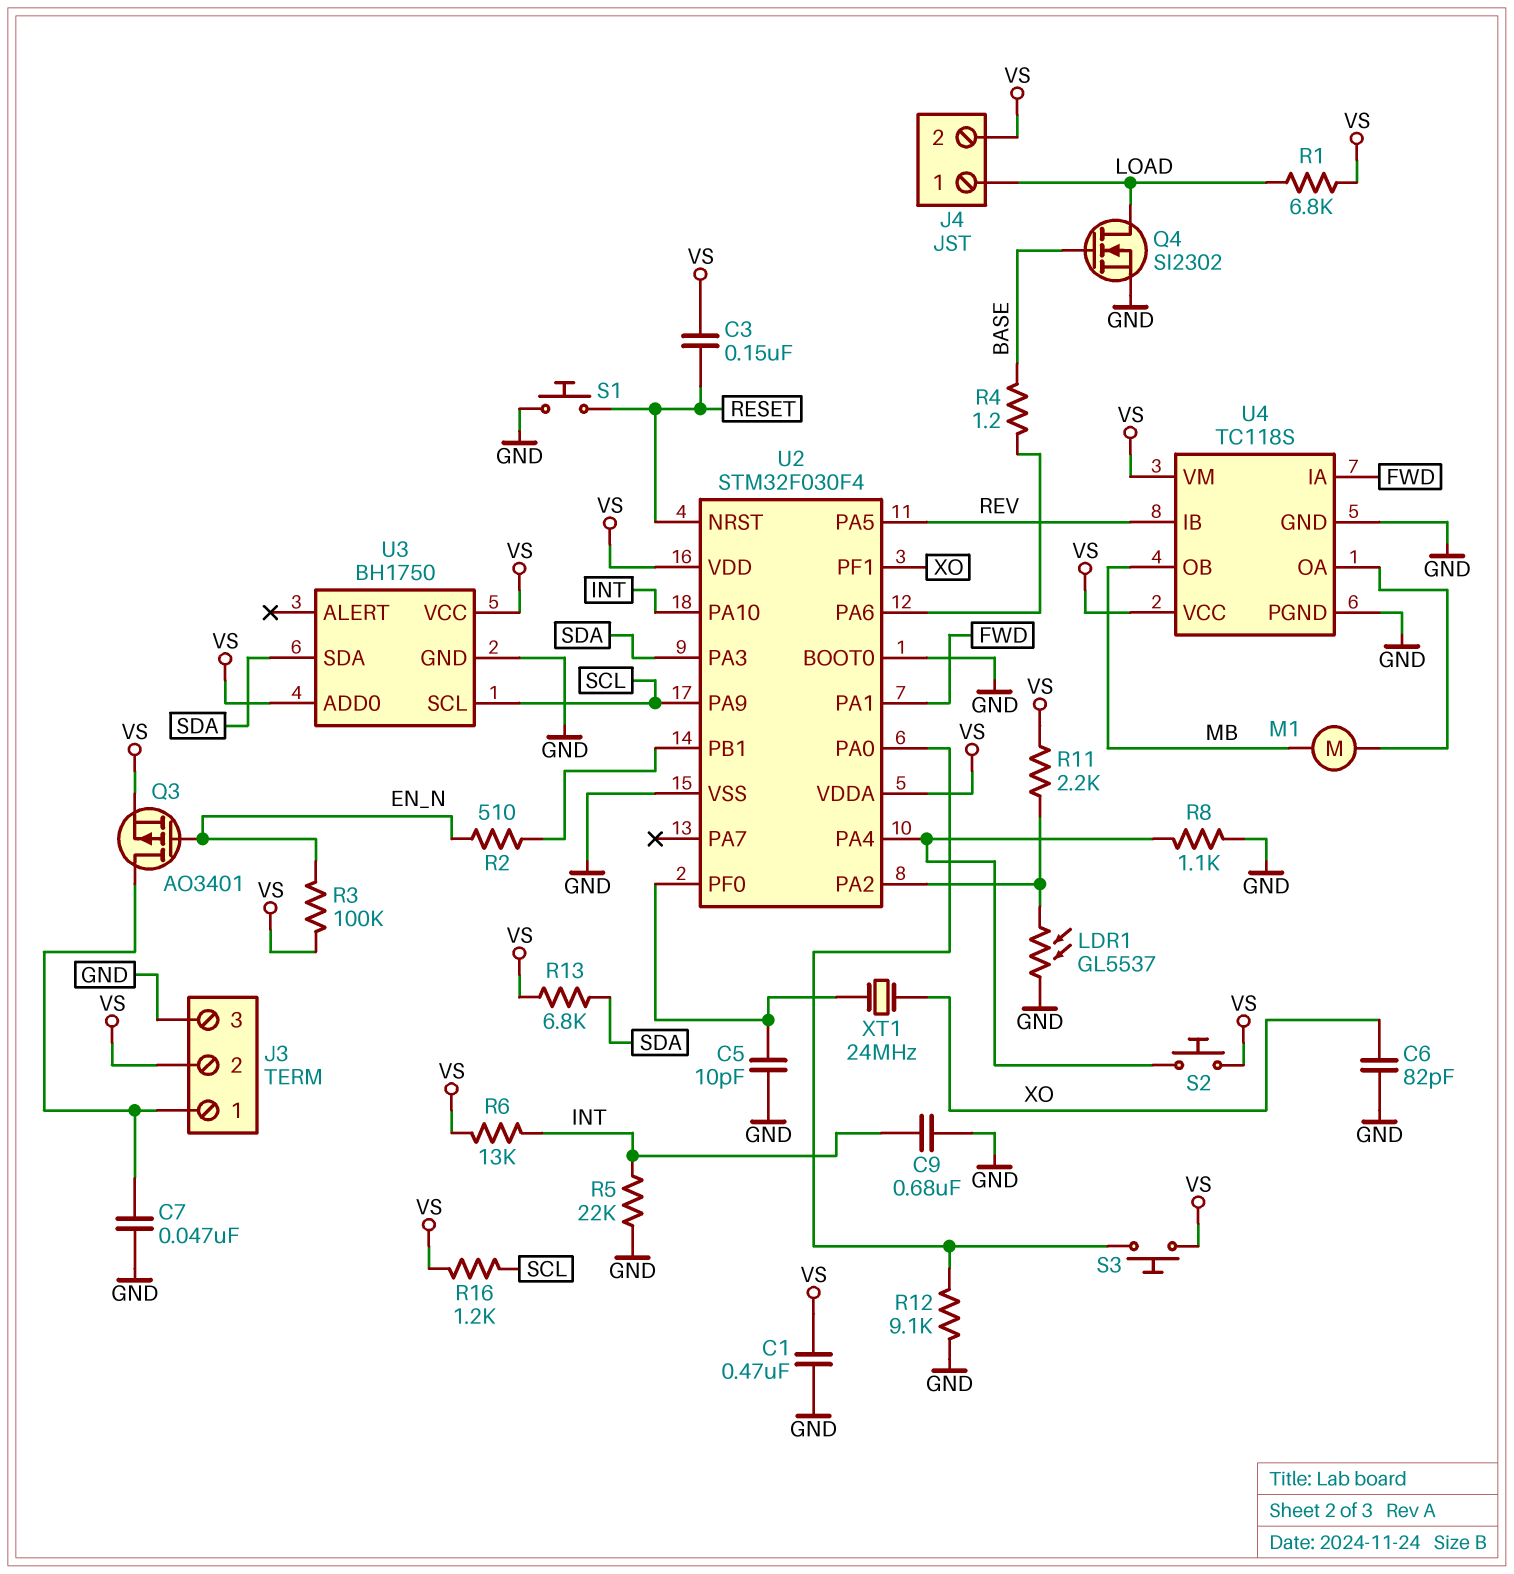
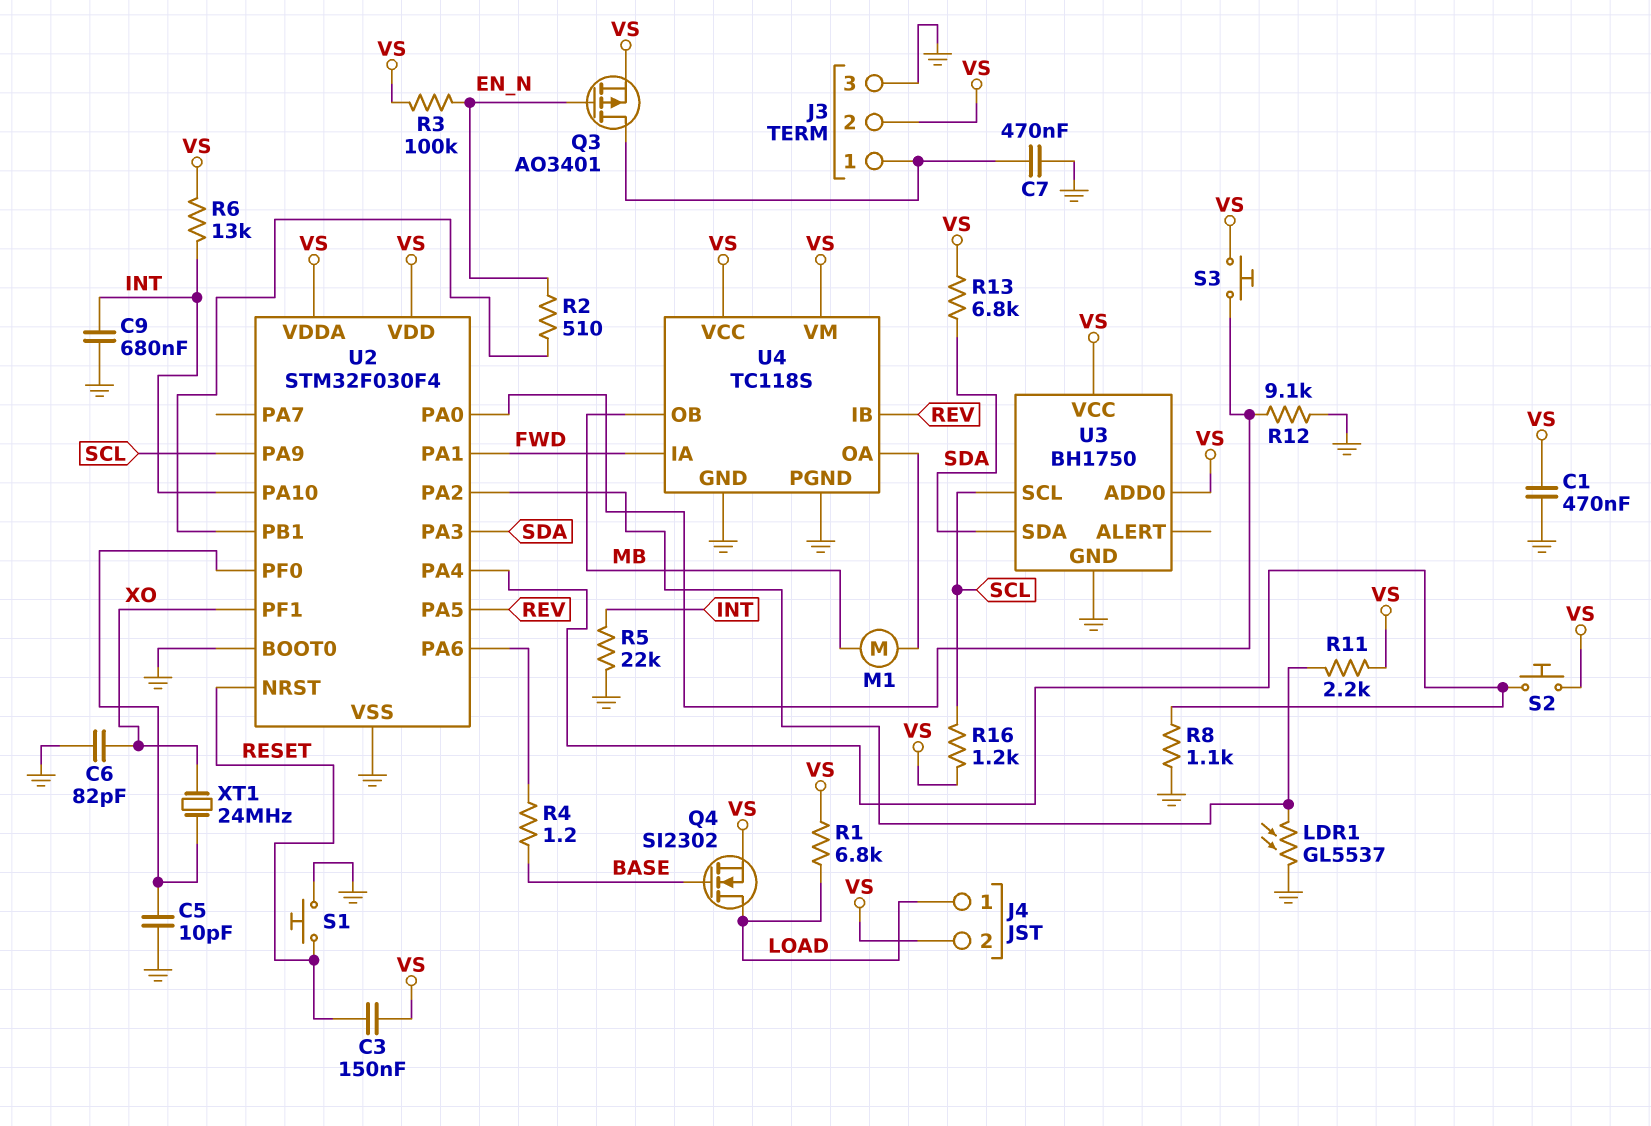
C7: 47nF (GND, J3/1) -> 470nF (GND, J3/1)
Q4: NMOS SI2302 (G BASE, D LOAD, S GND) -> NMOS SI2302 (G BASE, D LOAD, S VS)

